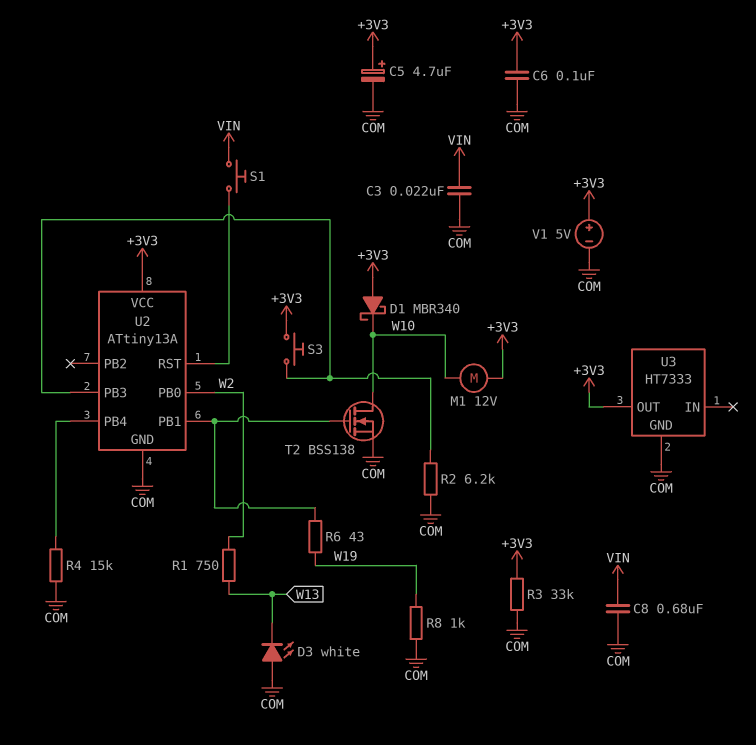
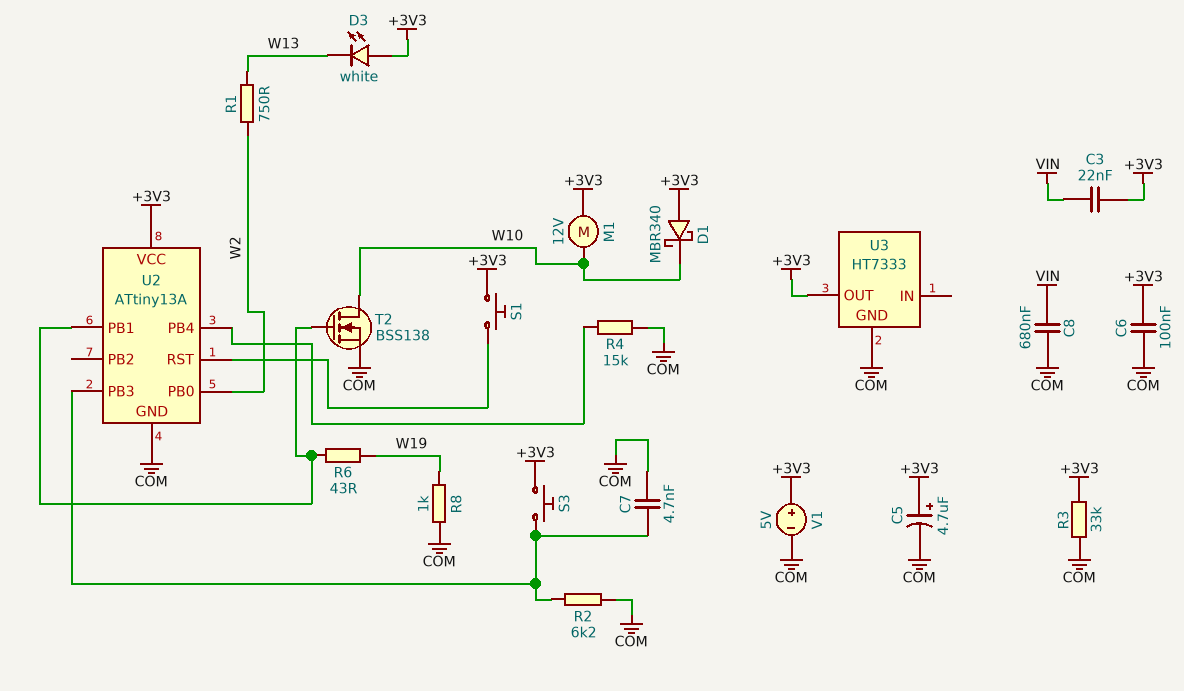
C3: 22nF (COM, VIN) -> 22nF (+3V3, VIN)
C7: none -> 4.7nF (COM, U2/PB3)
D3: LED white (A COM, K W13) -> LED white (A +3V3, K W13)
S1: button (U2/RST, VIN) -> button (+3V3, U2/RST)

